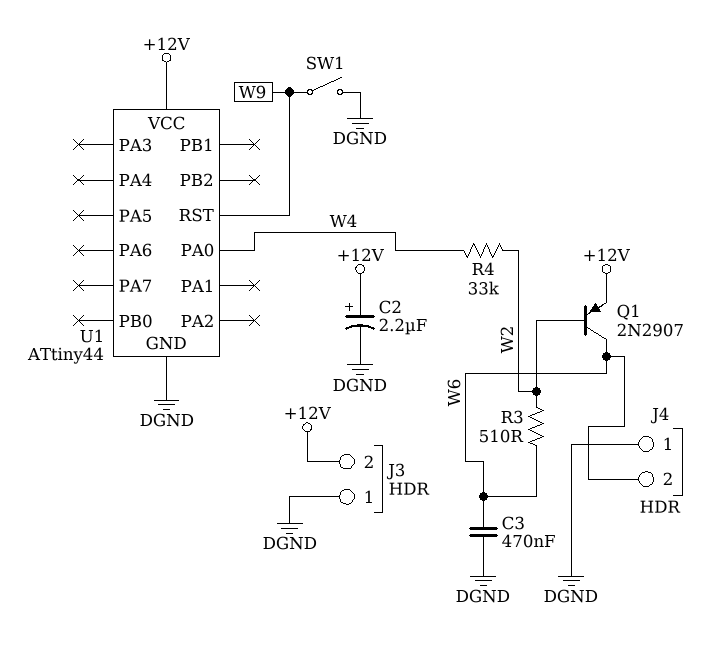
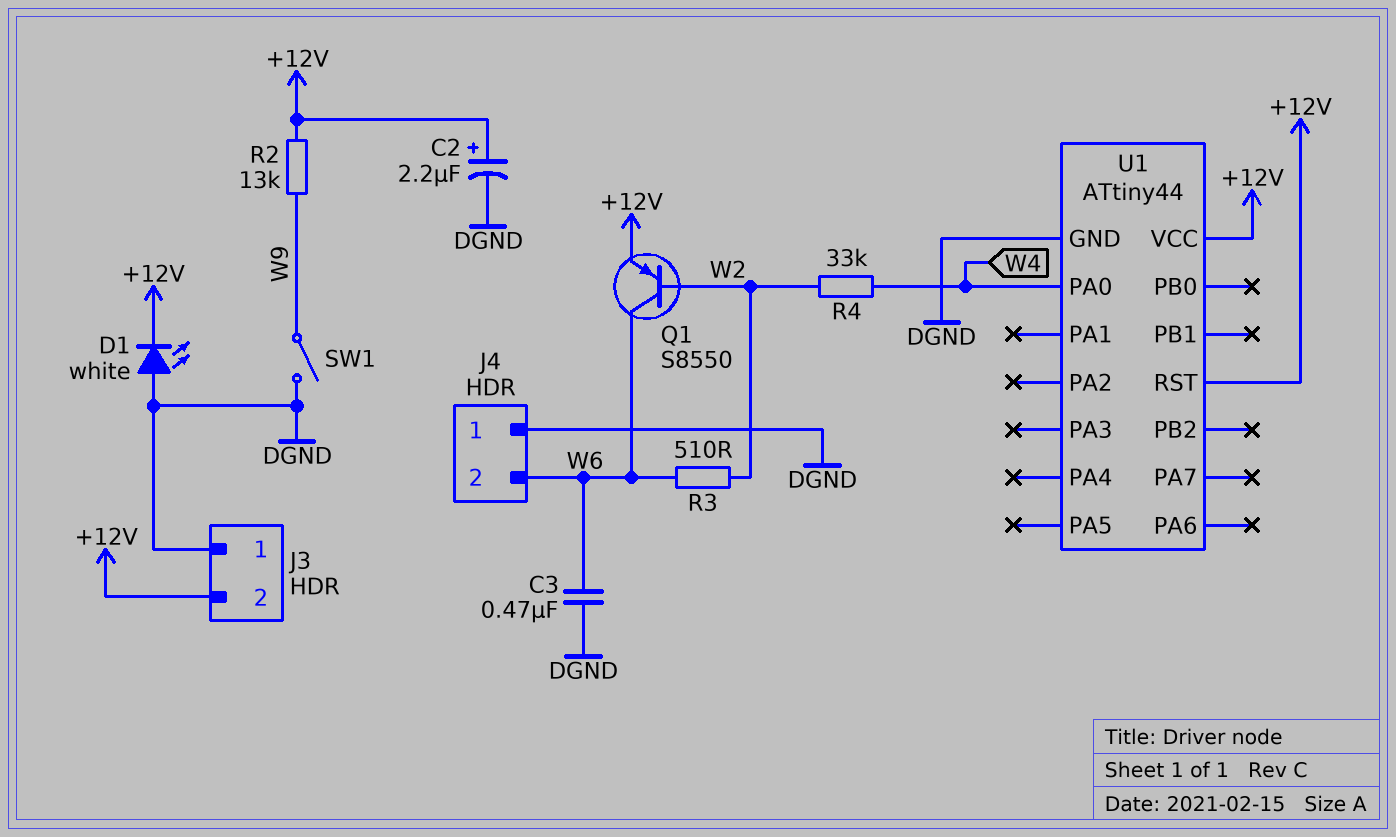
D1: none -> LED white (A DGND, K +12V)
Q1: PNP 2N2907 (B W2, C W6, E +12V) -> PNP S8550 (B W2, C W6, E +12V)
R2: none -> 13k (+12V, W9)
U1 pin RST: W9 -> +12V

